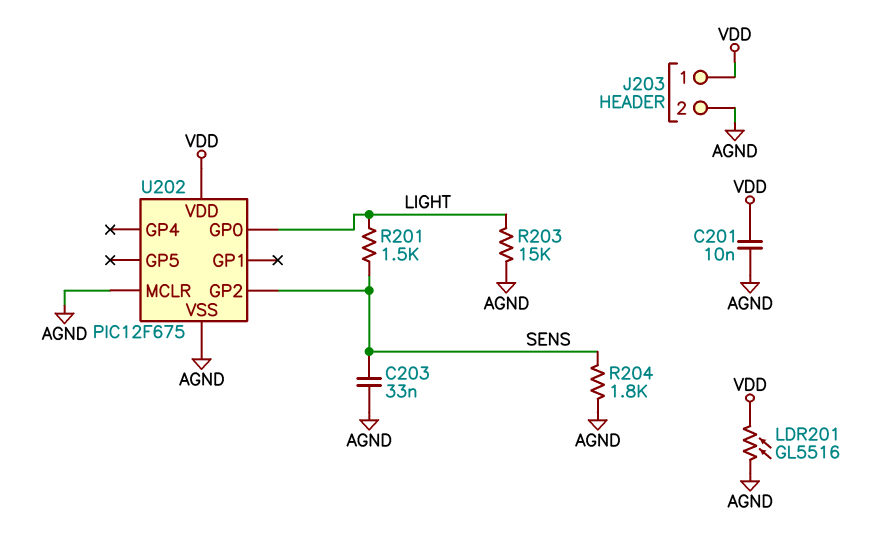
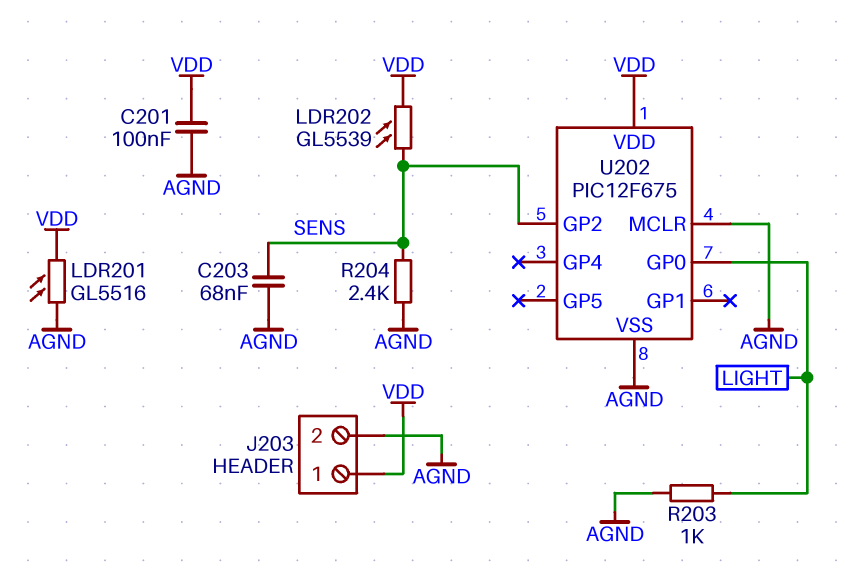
C201: 10nF (AGND, VDD) -> 100nF (AGND, VDD)
C203: 33nF (AGND, SENS) -> 68nF (AGND, SENS)
LDR202: none -> GL5539 (SENS, VDD)
R201: 1.5k (LIGHT, SENS) -> none
R203: 15k (AGND, LIGHT) -> 1k (AGND, LIGHT)
R204: 1.8k (AGND, SENS) -> 2.4k (AGND, SENS)

